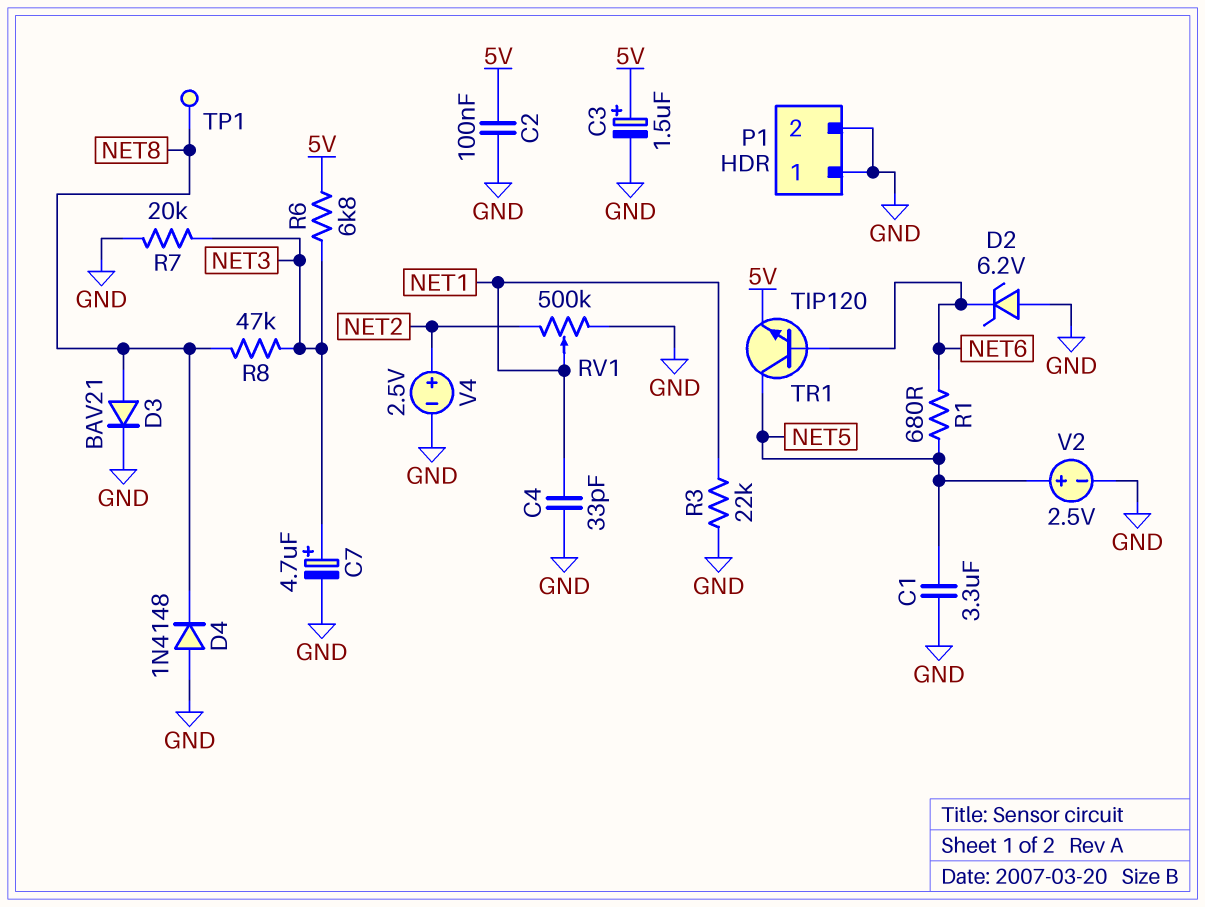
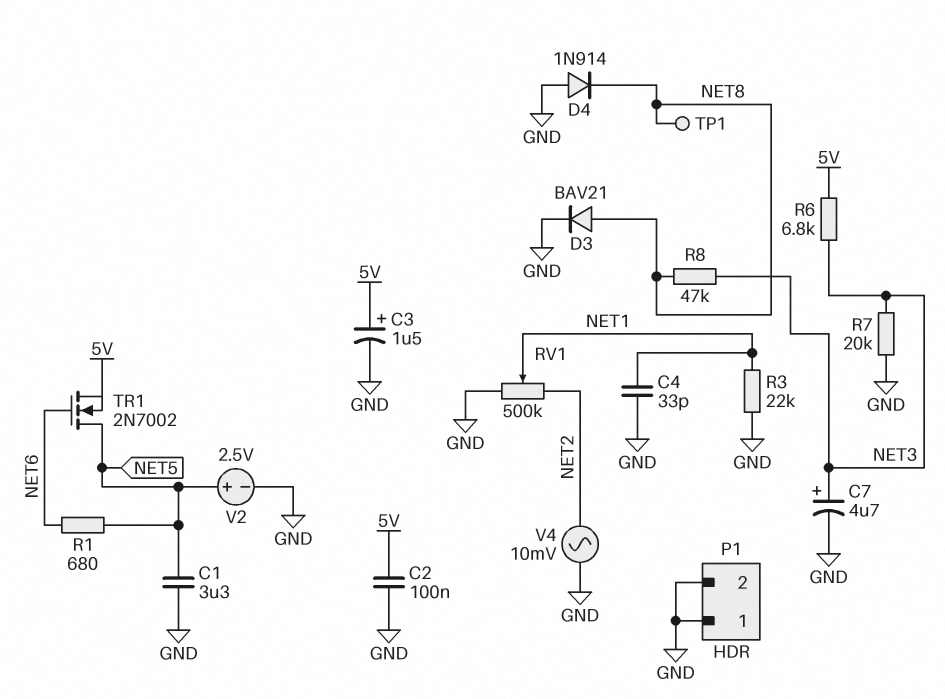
D2: zener 6.2V (A GND, K NET6) -> none
D4: diode 1N4148 (A GND, K NET8) -> diode 1N914 (A GND, K NET8)
TR1: NPN TIP120 (B NET6, C NET5, E 5V) -> NMOS 2N7002 (G NET6, D NET5, S 5V)
V4: 2.5V (plus NET2, minus GND) -> AC 10mV (GND, NET2)

